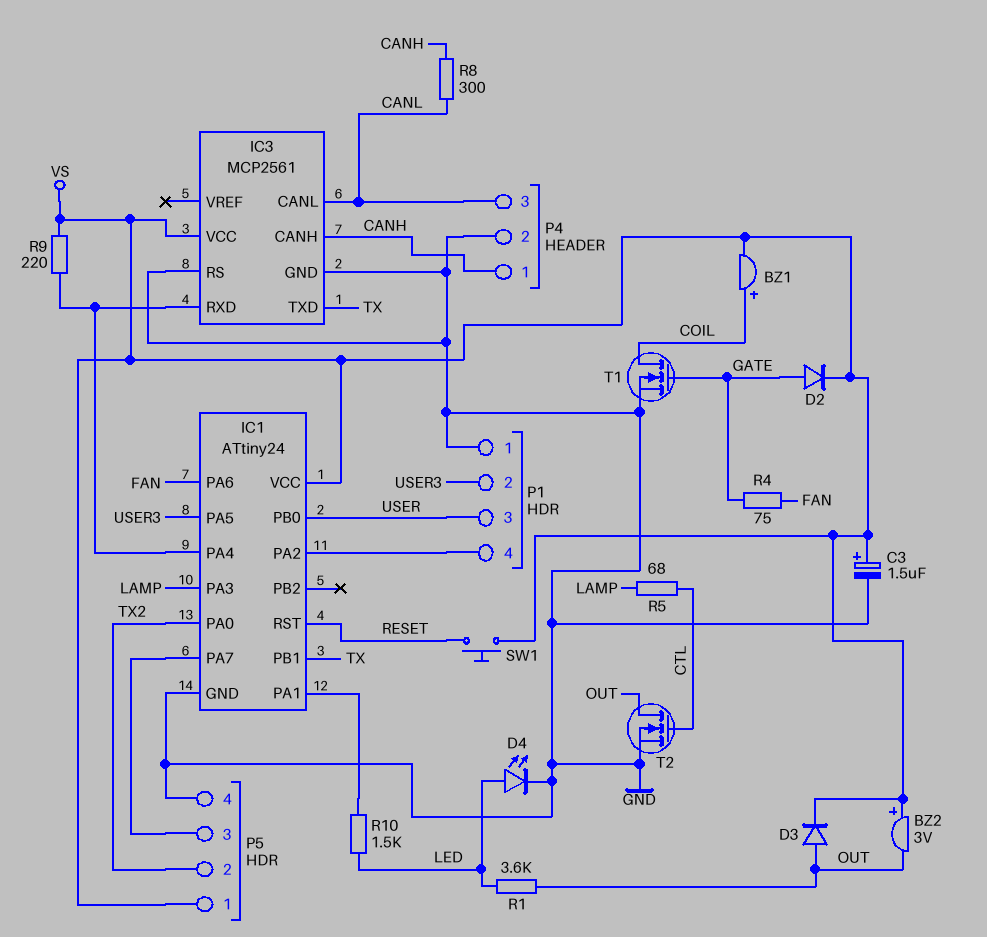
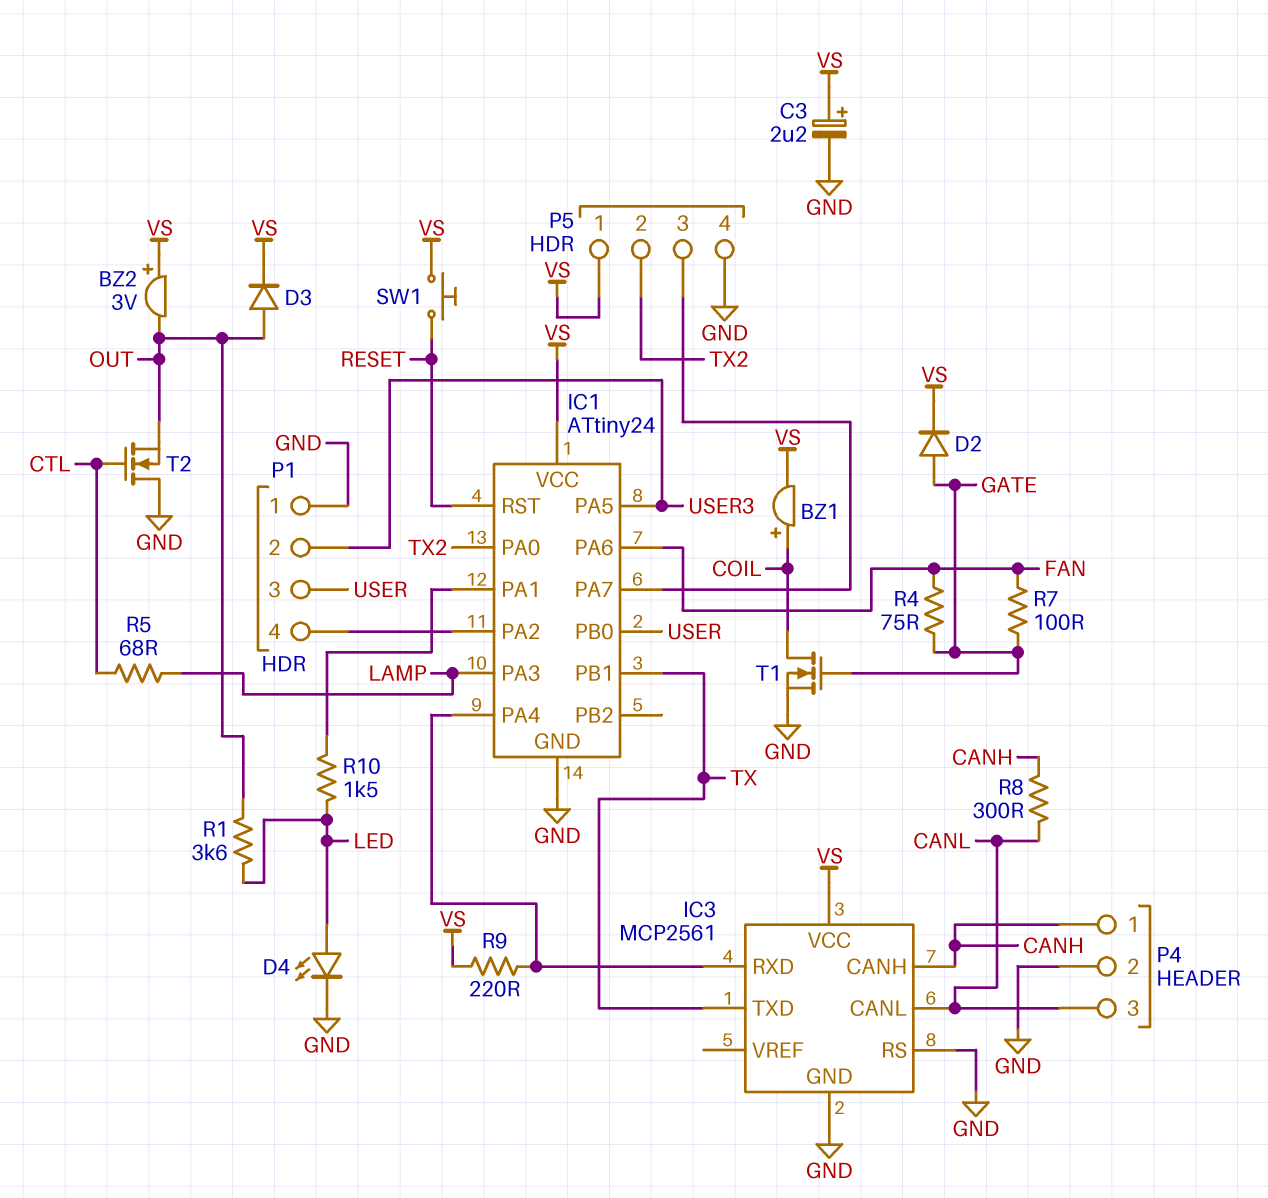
C3: 1.5uF (plus VS, minus GND) -> 2.2uF (plus VS, minus GND)
R7: none -> 100 (FAN, GATE)
T2: NMOS (G CTL, D OUT, S GND) -> NMOS (G CTL, D GND, S OUT)

